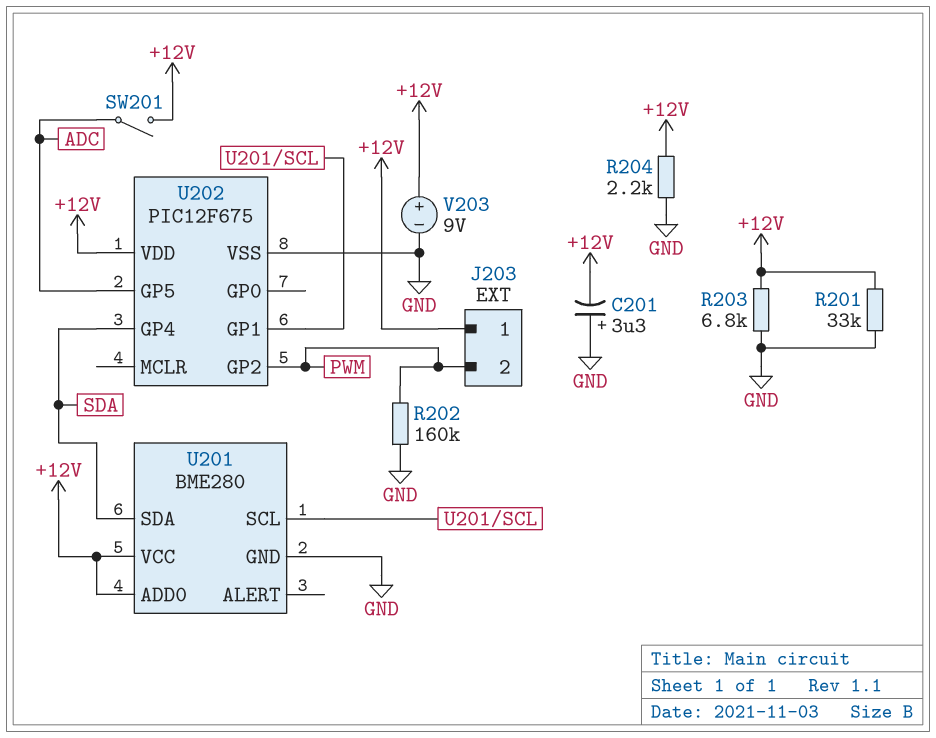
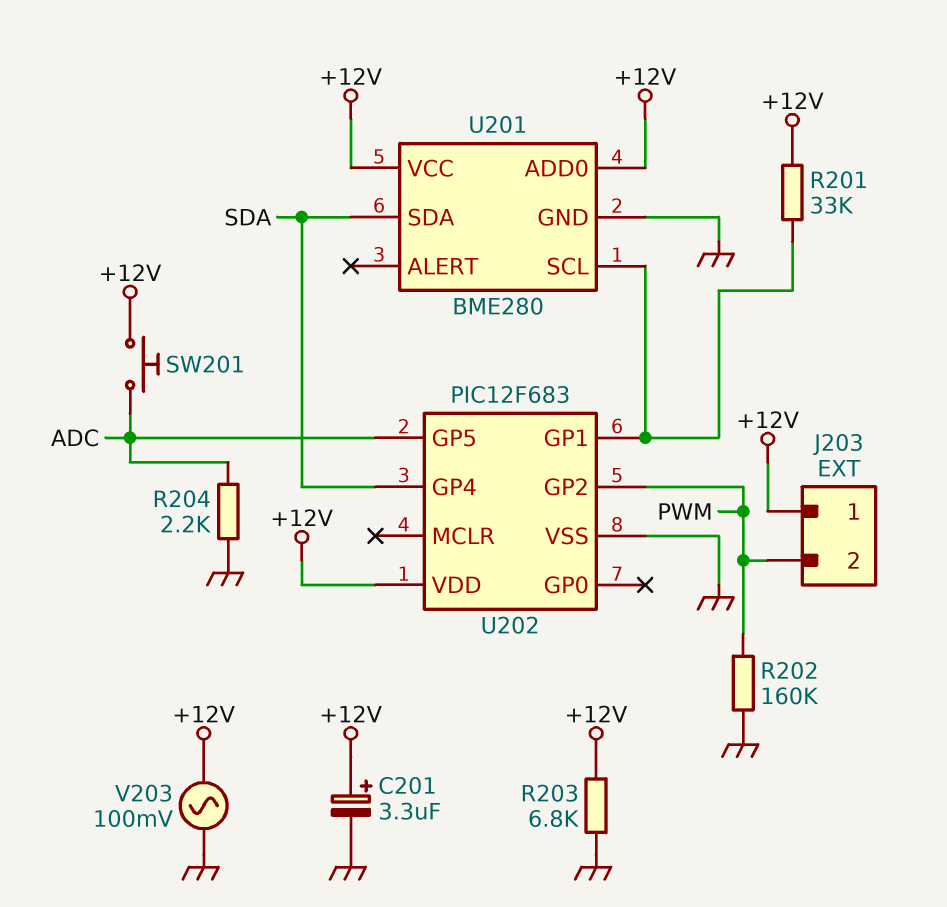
C201: 3.3uF (plus GND, minus +12V) -> 3.3uF (plus +12V, minus GND)
R201: 33k (+12V, GND) -> 33k (+12V, U201/SCL)
R204: 2.2k (+12V, GND) -> 2.2k (ADC, GND)
SW201: switch (+12V, ADC) -> button (+12V, ADC)
U202: PIC12F675 -> PIC12F683
V203: 9V (plus +12V, minus GND) -> AC 100mV (+12V, GND)

